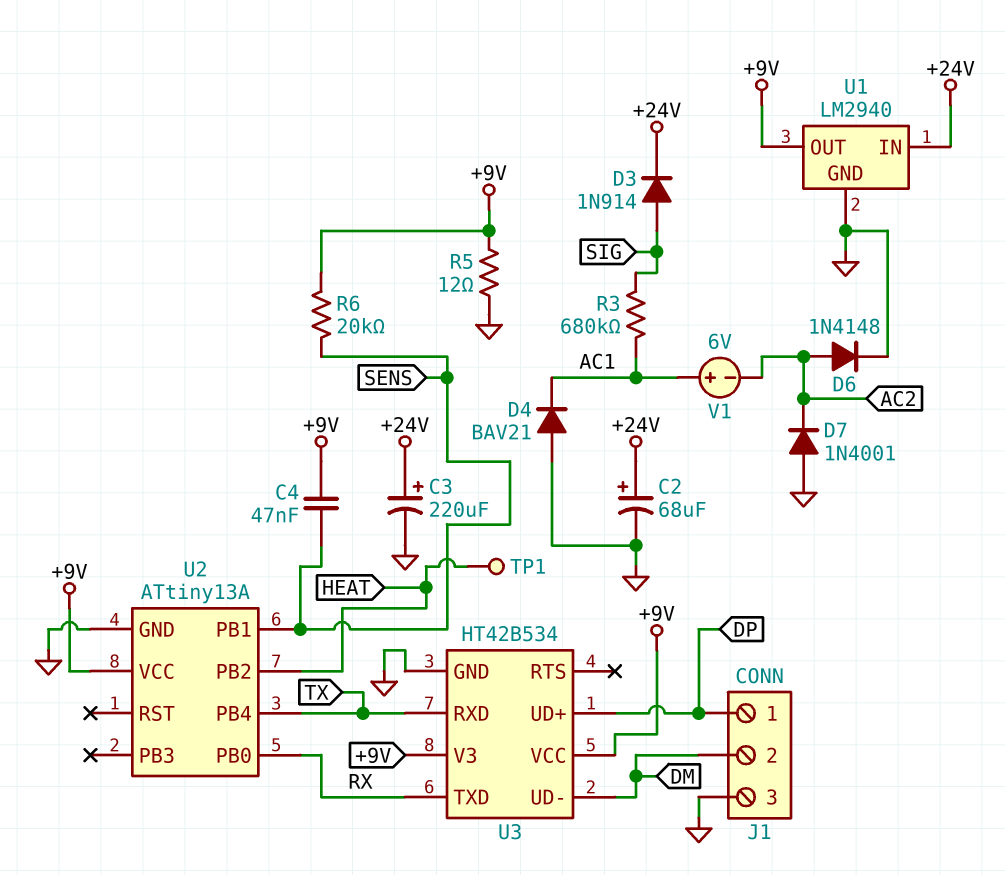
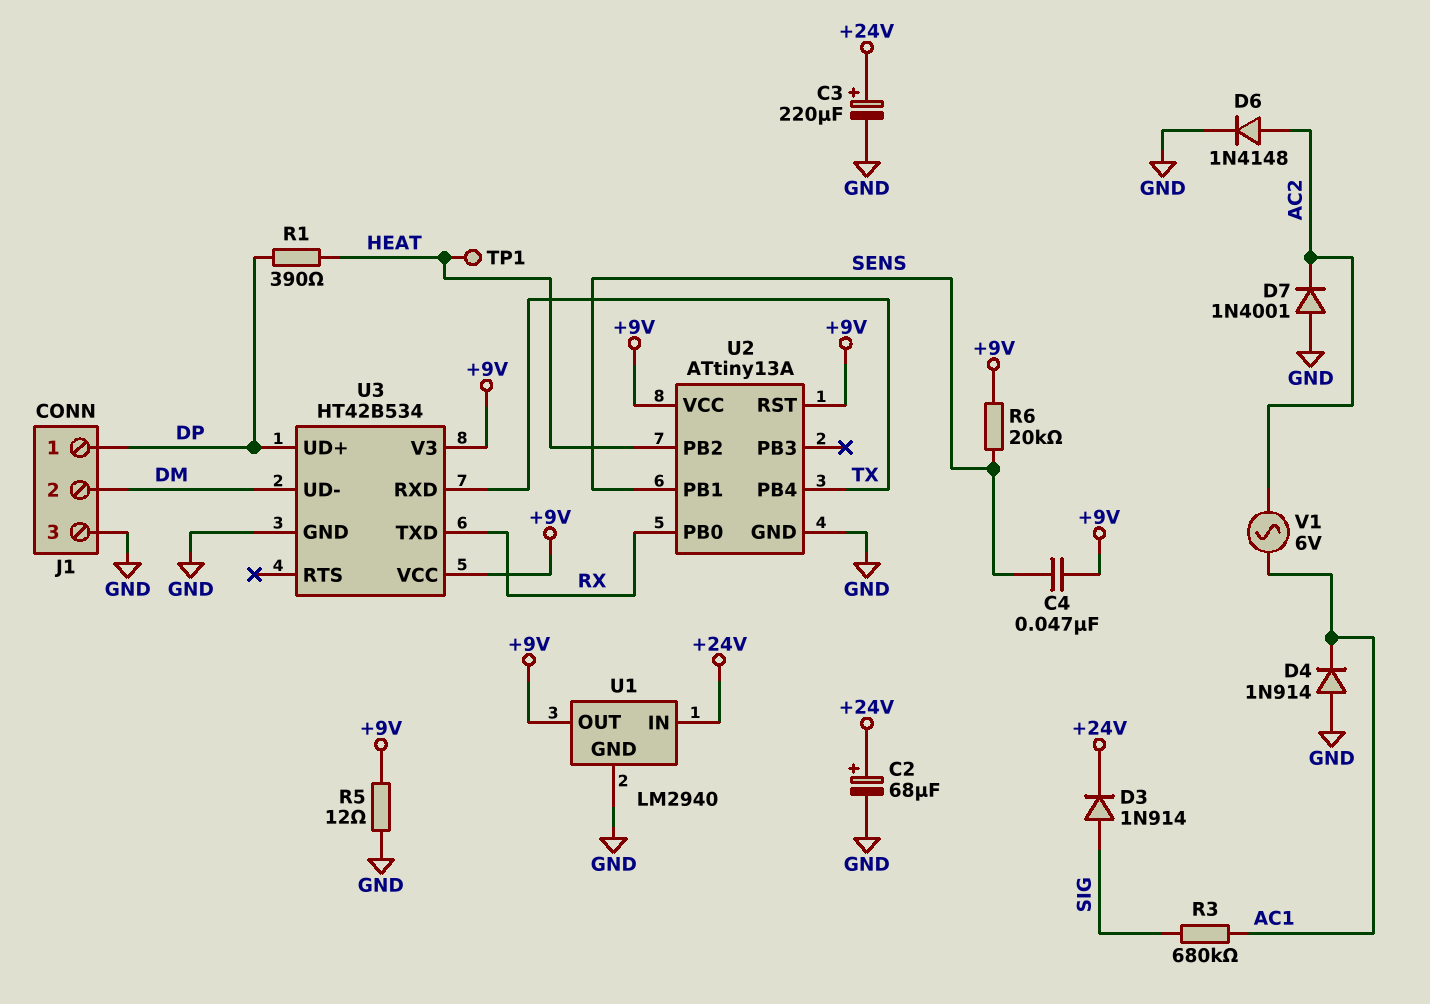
D4: diode BAV21 (A GND, K AC1) -> diode 1N914 (A GND, K AC1)
R1: none -> 390 (DP, HEAT)
U2 pin RST: none -> +9V
V1: 6V (plus AC1, minus AC2) -> AC 6V (AC1, AC2)

